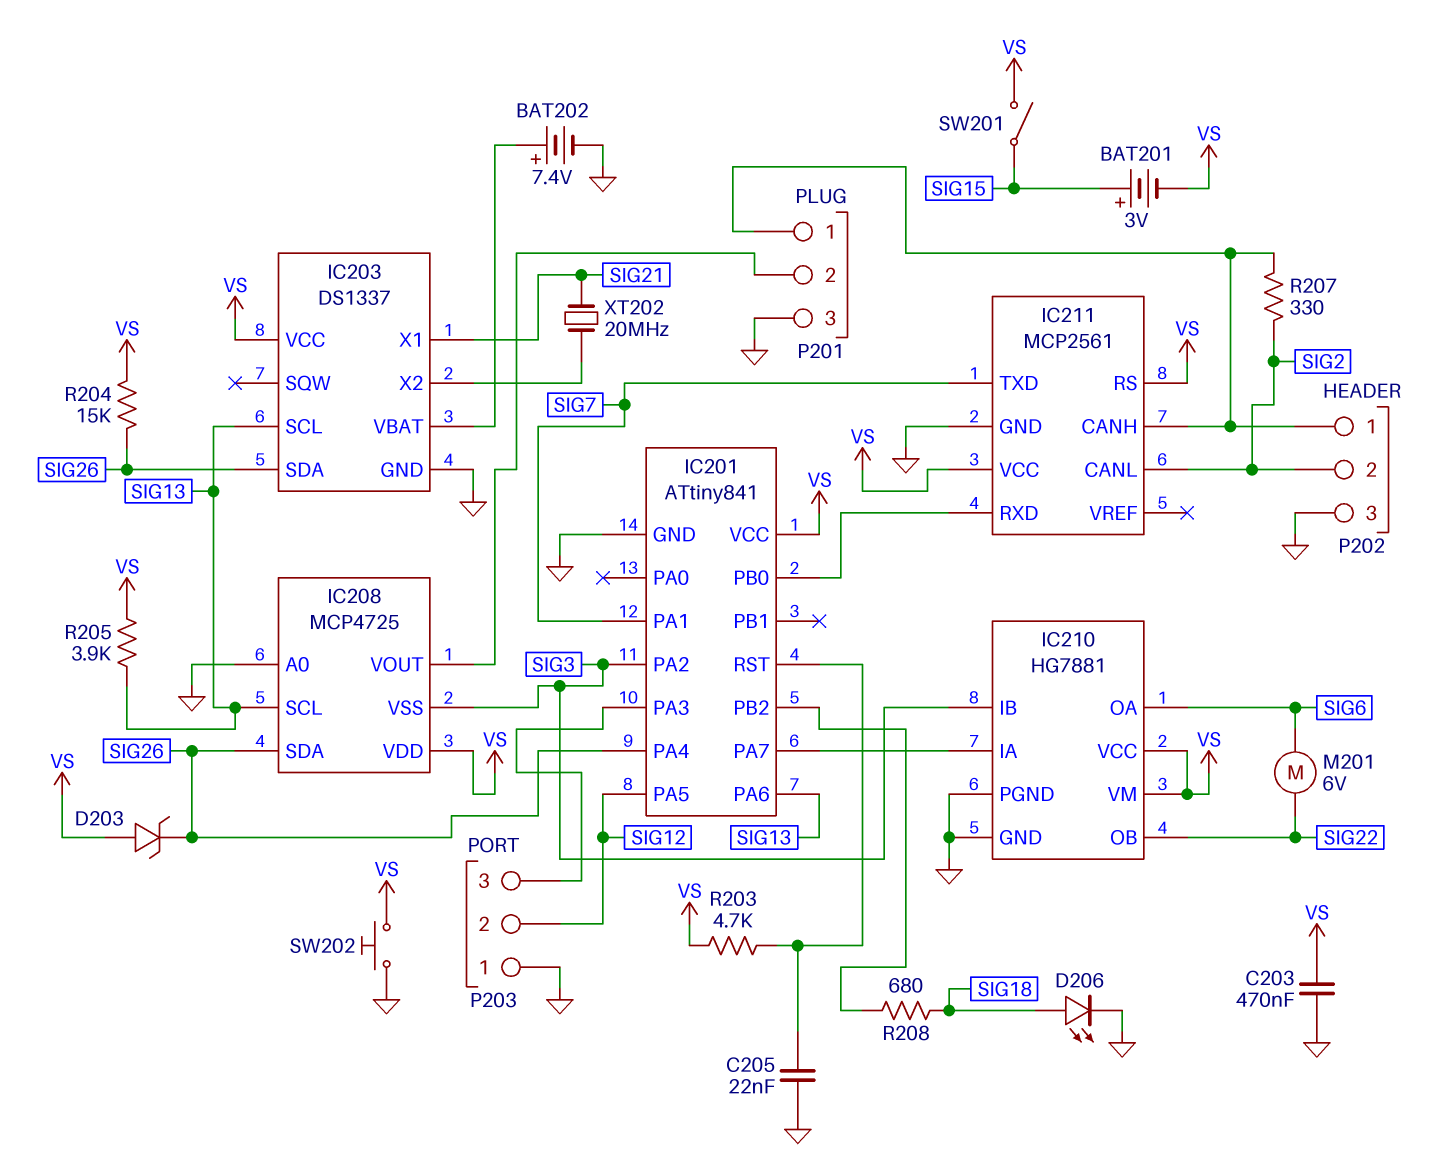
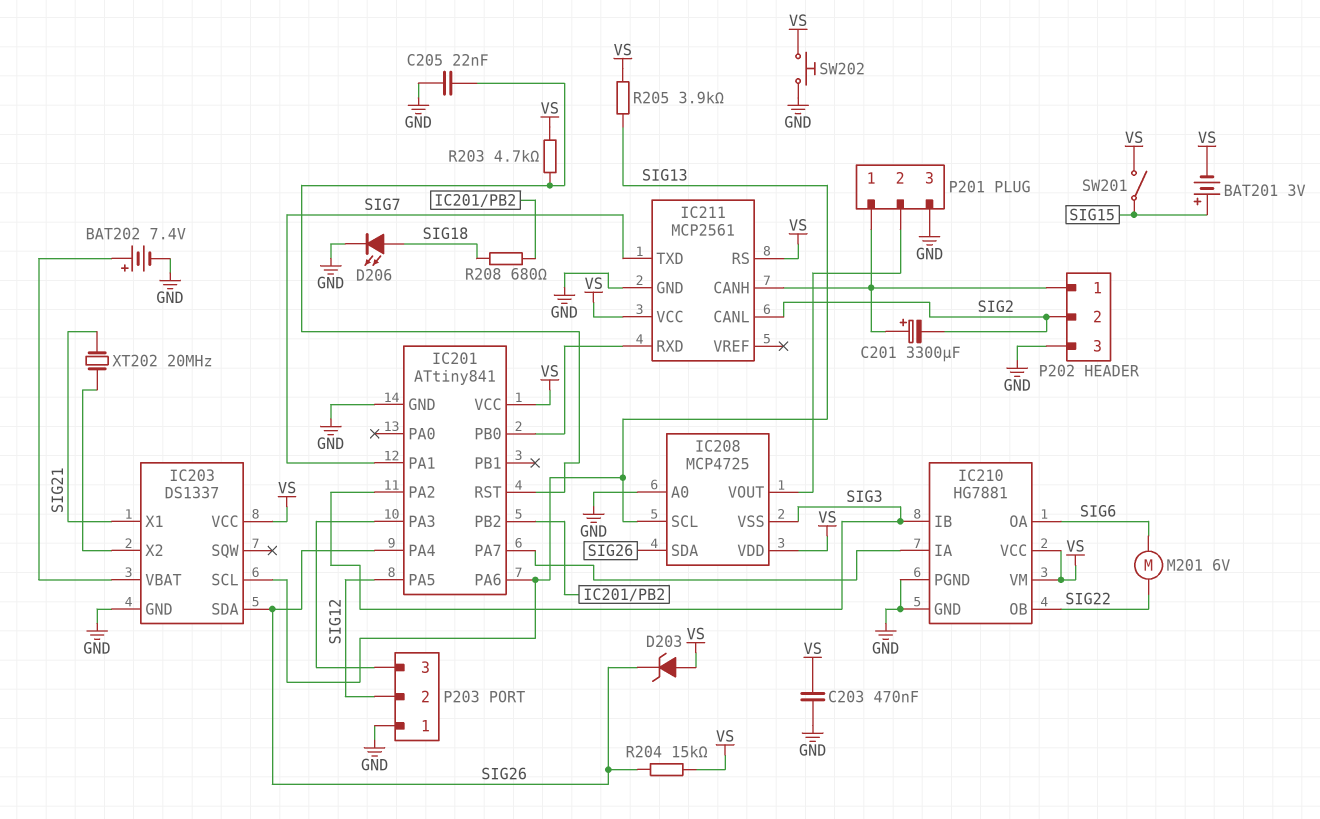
C201: none -> 3300uF (plus IC211/CANH, minus SIG2)
R207: 330 (IC211/CANH, SIG2) -> none

